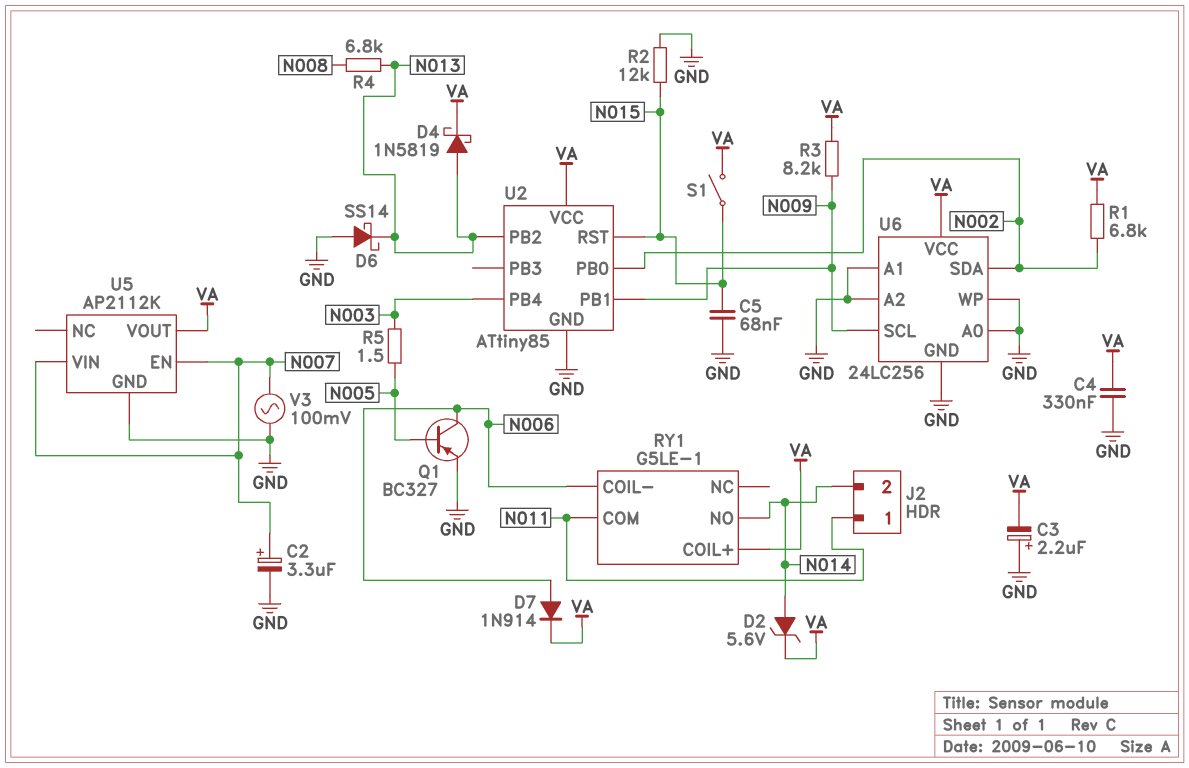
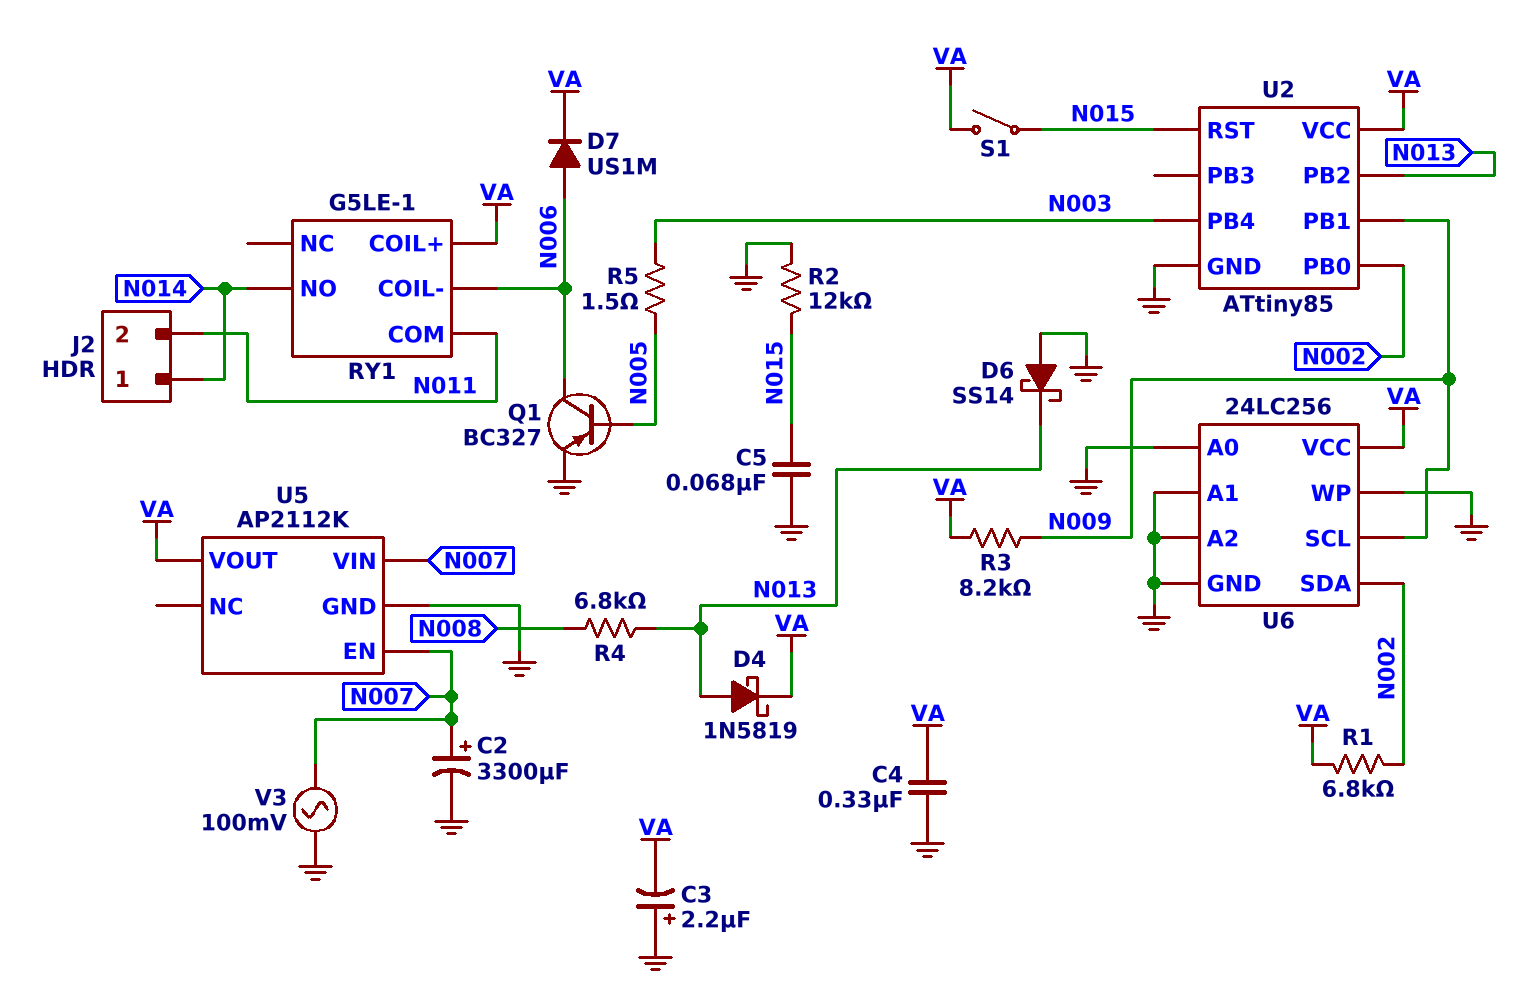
C2: 3.3uF (plus N007, minus GND) -> 3300uF (plus N007, minus GND)
D2: zener 5.6V (A N014, K VA) -> none
D7: diode 1N914 (A N006, K VA) -> diode US1M (A N006, K VA)
J2 pin 1: N011 -> N014
J2 pin 2: N014 -> N011

